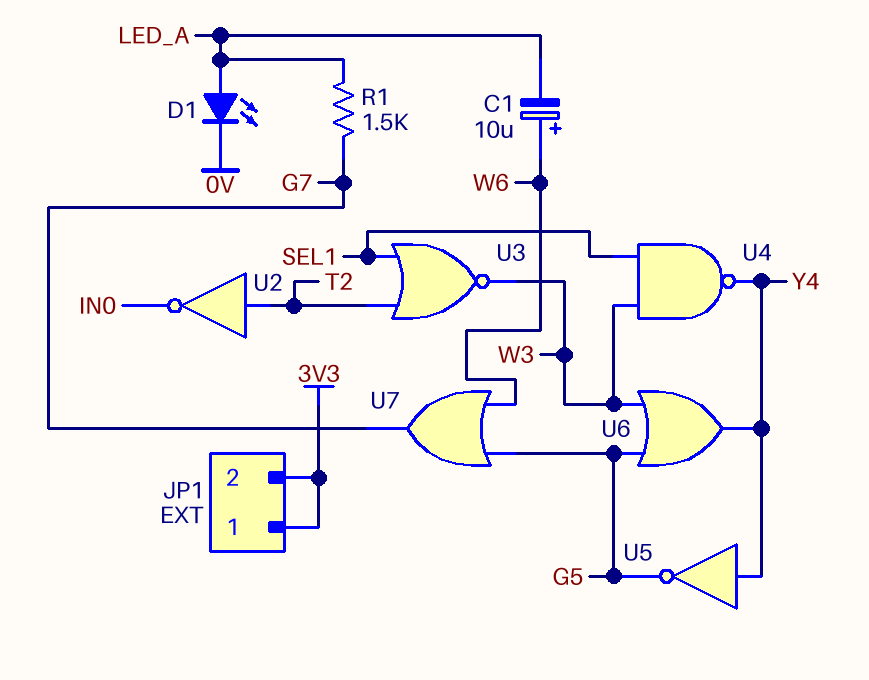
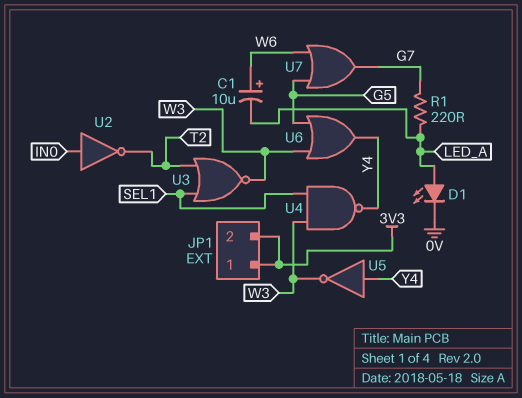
R1: 1.5k (G7, LED_A) -> 220 (G7, LED_A)
U2: NOT (in T2, out IN0) -> NOT (in IN0, out T2)
U5: NOT (in Y4, out G5) -> NOT (in Y4, out W3)

